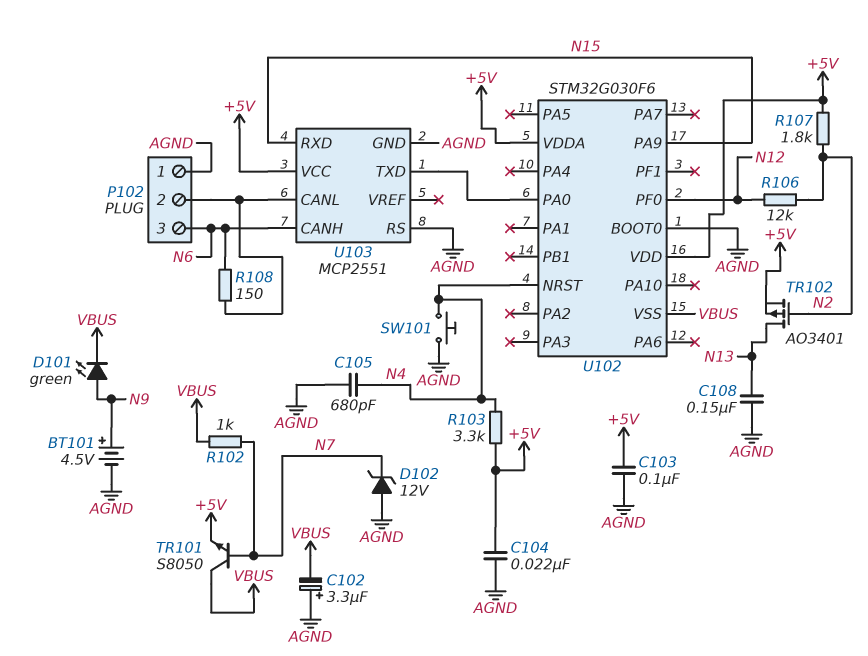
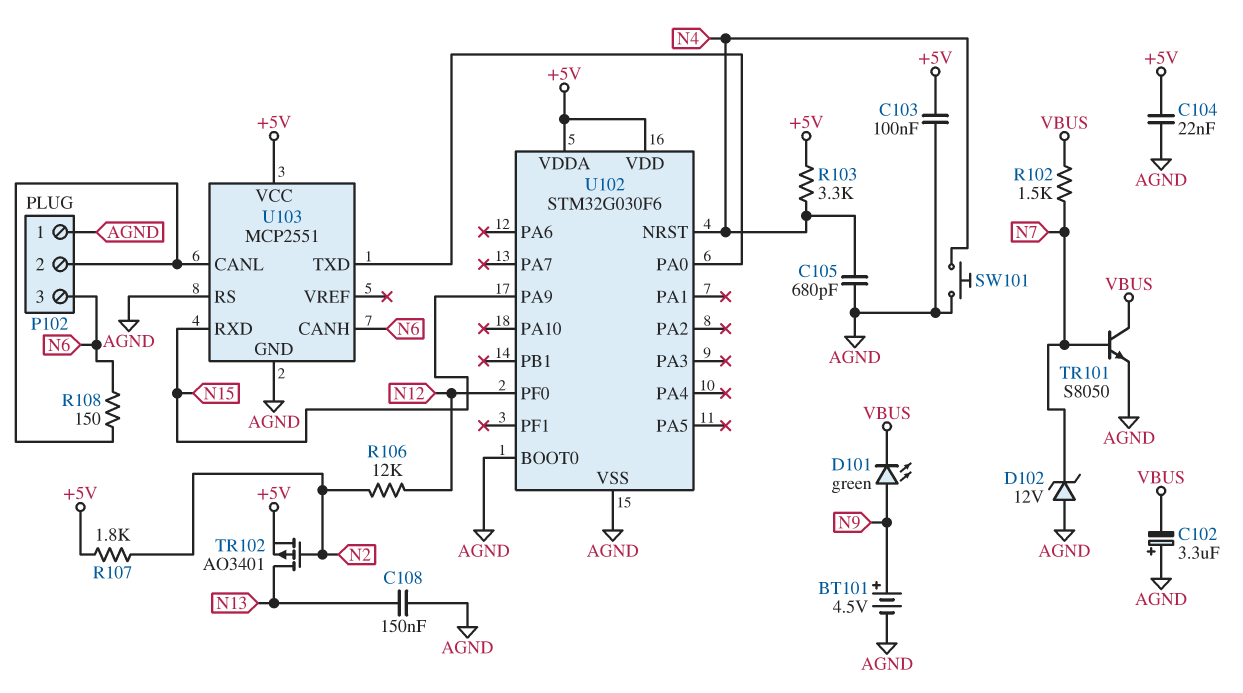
R102: 1k (N7, VBUS) -> 1.5k (N7, VBUS)
TR101: NPN S8050 (B N7, C VBUS, E +5V) -> NPN S8050 (B N7, C VBUS, E AGND)
U102 pin VSS: VBUS -> AGND

